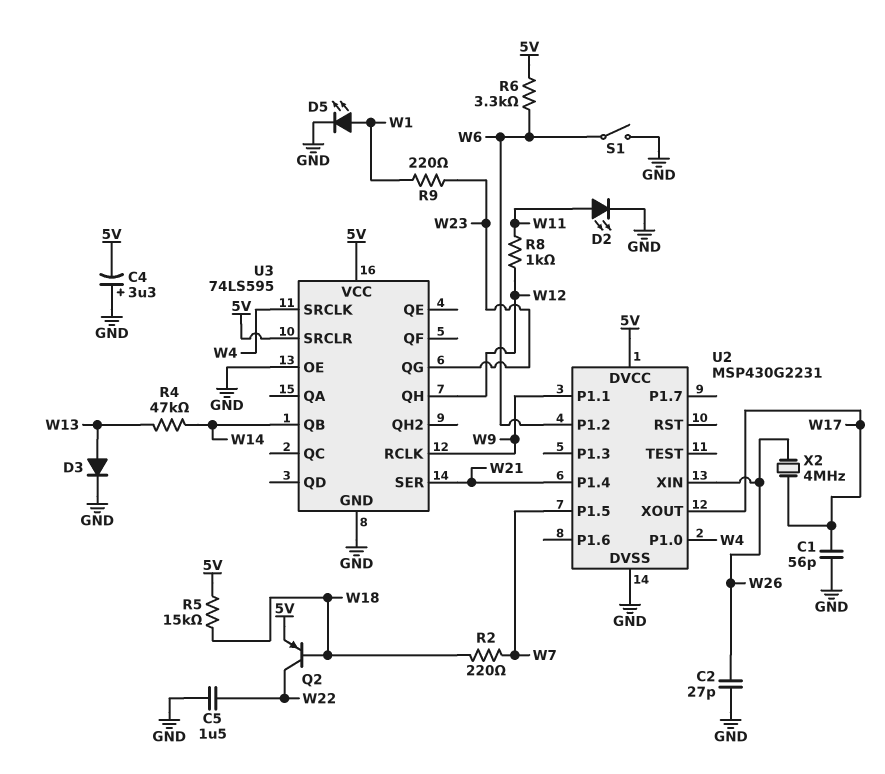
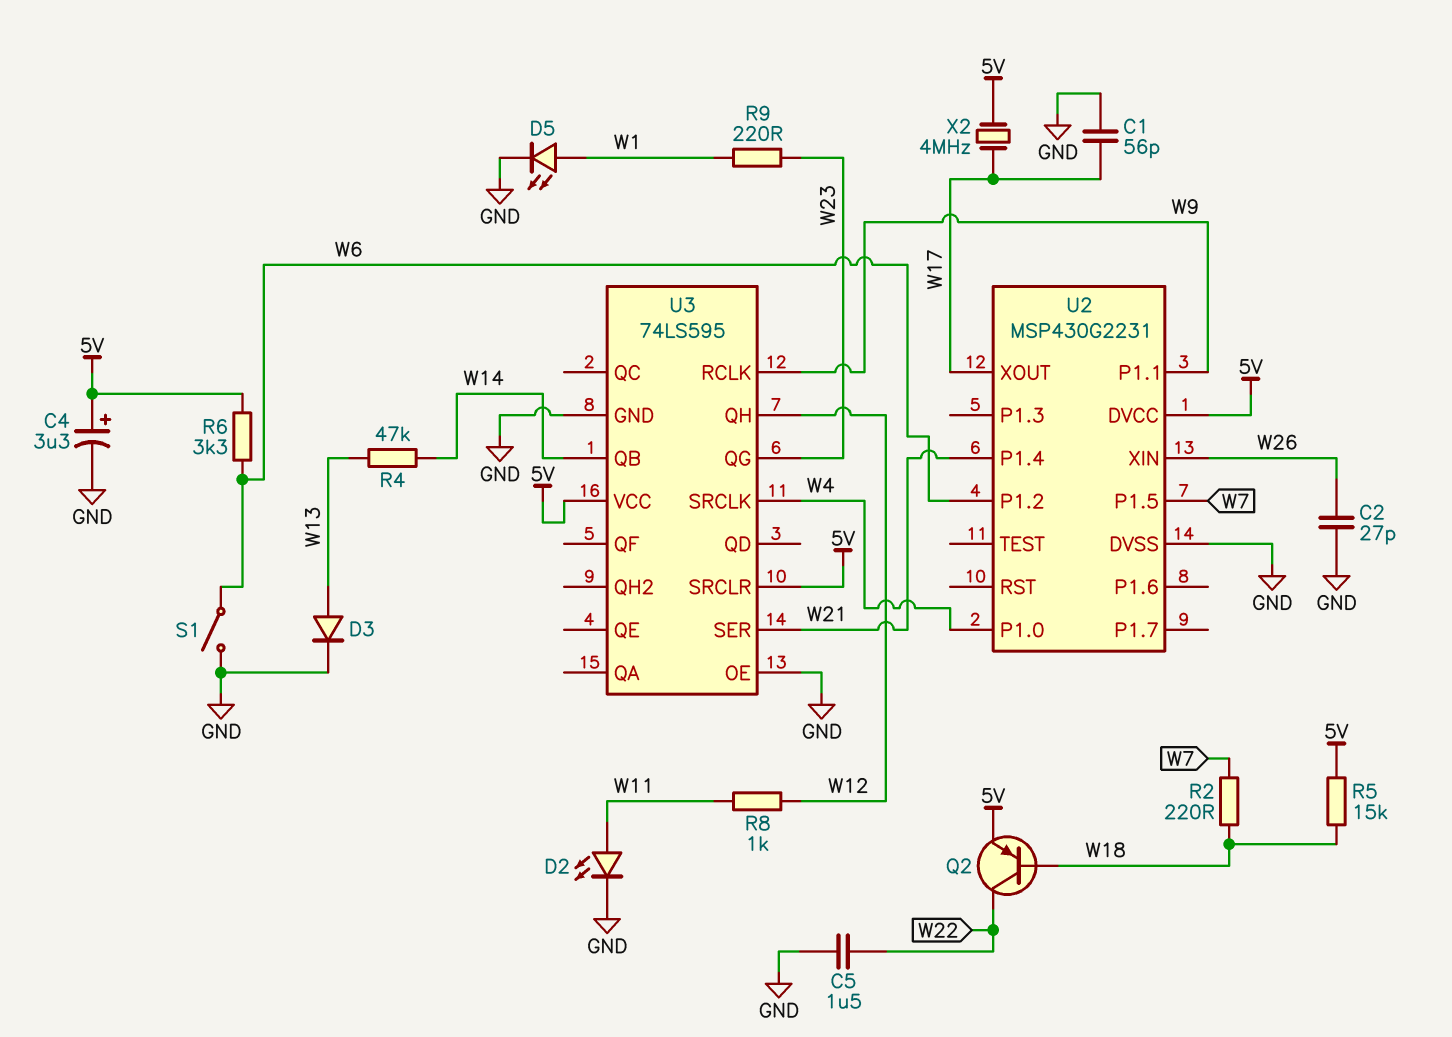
C4: 3.3uF (plus GND, minus 5V) -> 3.3uF (plus 5V, minus GND)
X2: 4MHz (W17, W26) -> 4MHz (5V, W17)

